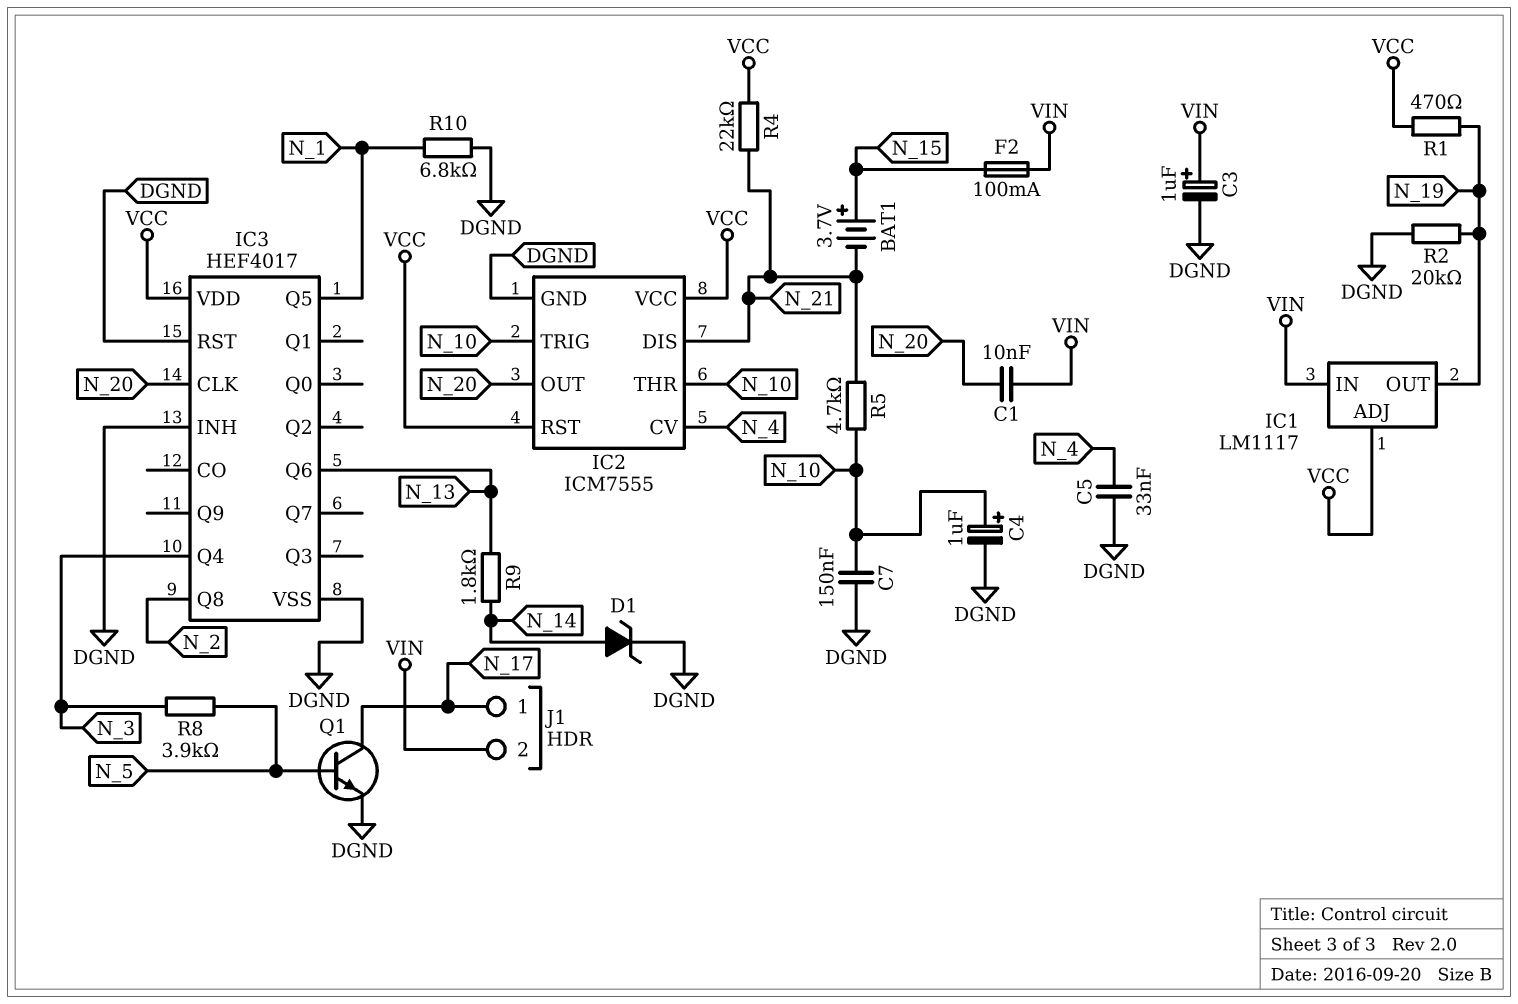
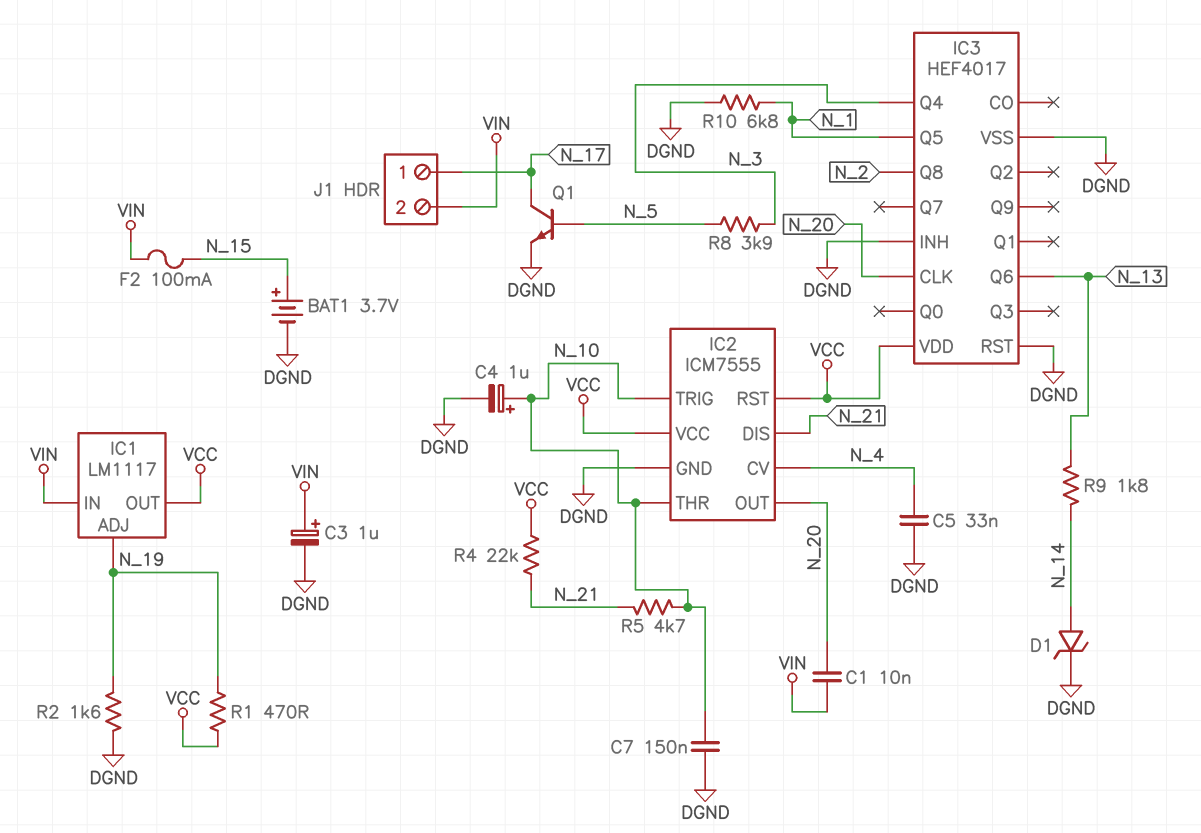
BAT1: 3.7V (plus N_15, minus N_21) -> 3.7V (plus N_15, minus DGND)
IC1 pin ADJ: VCC -> N_19
IC1 pin OUT: N_19 -> VCC
R2: 20k (DGND, N_19) -> 1.6k (DGND, N_19)

